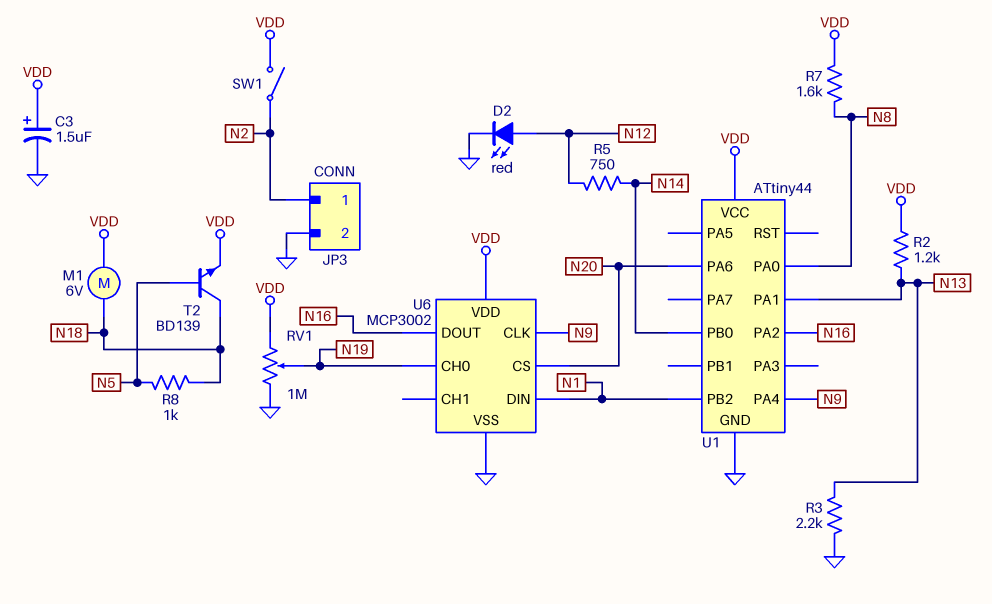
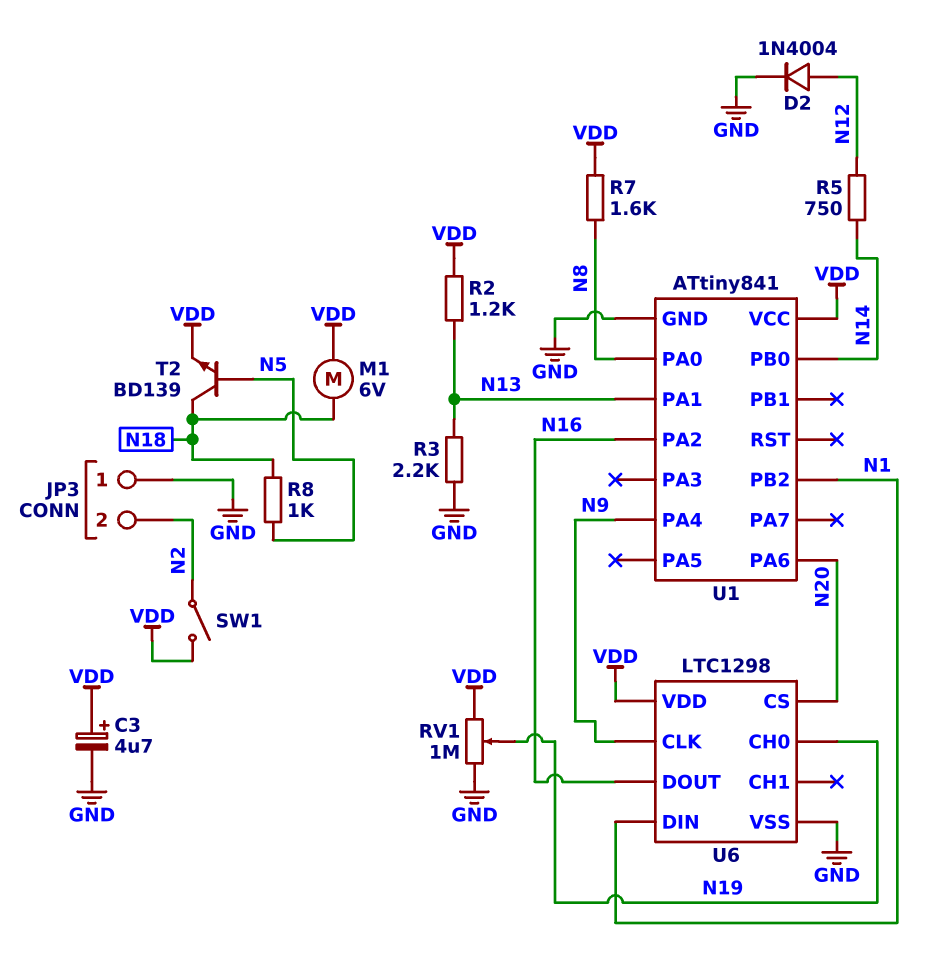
C3: 1.5uF (plus VDD, minus GND) -> 4.7uF (plus VDD, minus GND)
D2: LED red (A N12, K GND) -> diode 1N4004 (A N12, K GND)
JP3 pin 1: N2 -> GND
JP3 pin 2: GND -> N2
U1: ATtiny44 -> ATtiny841
U6: MCP3002 -> LTC1298

